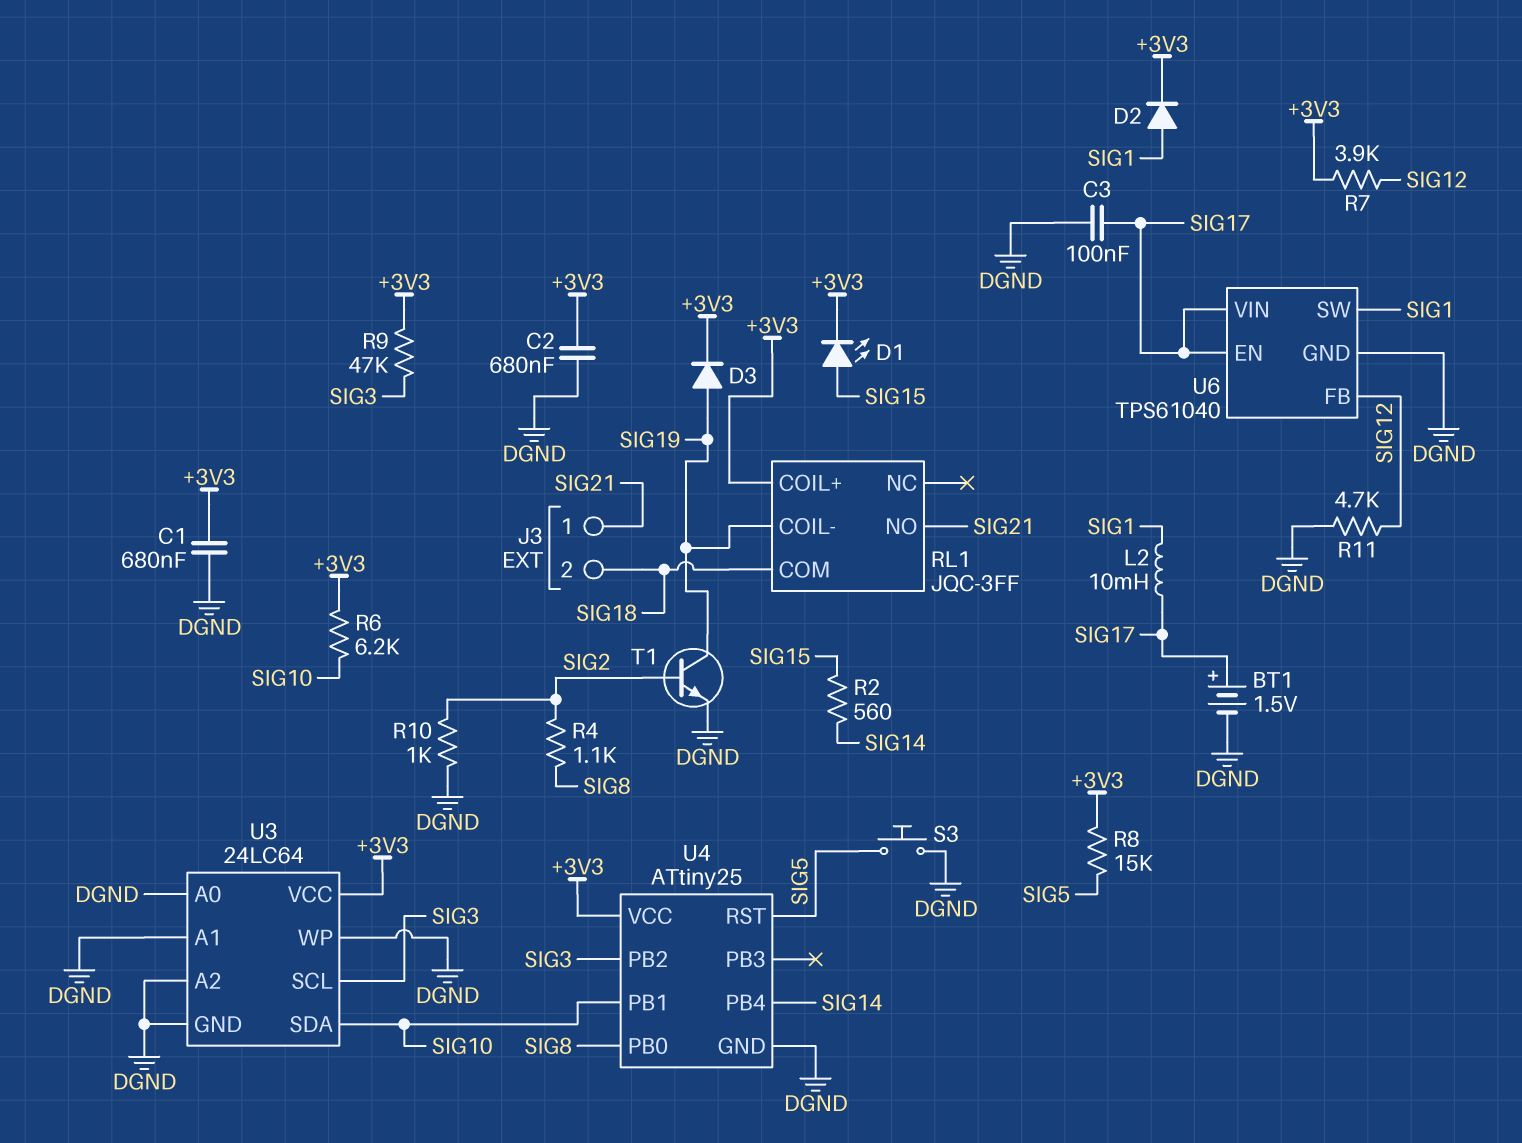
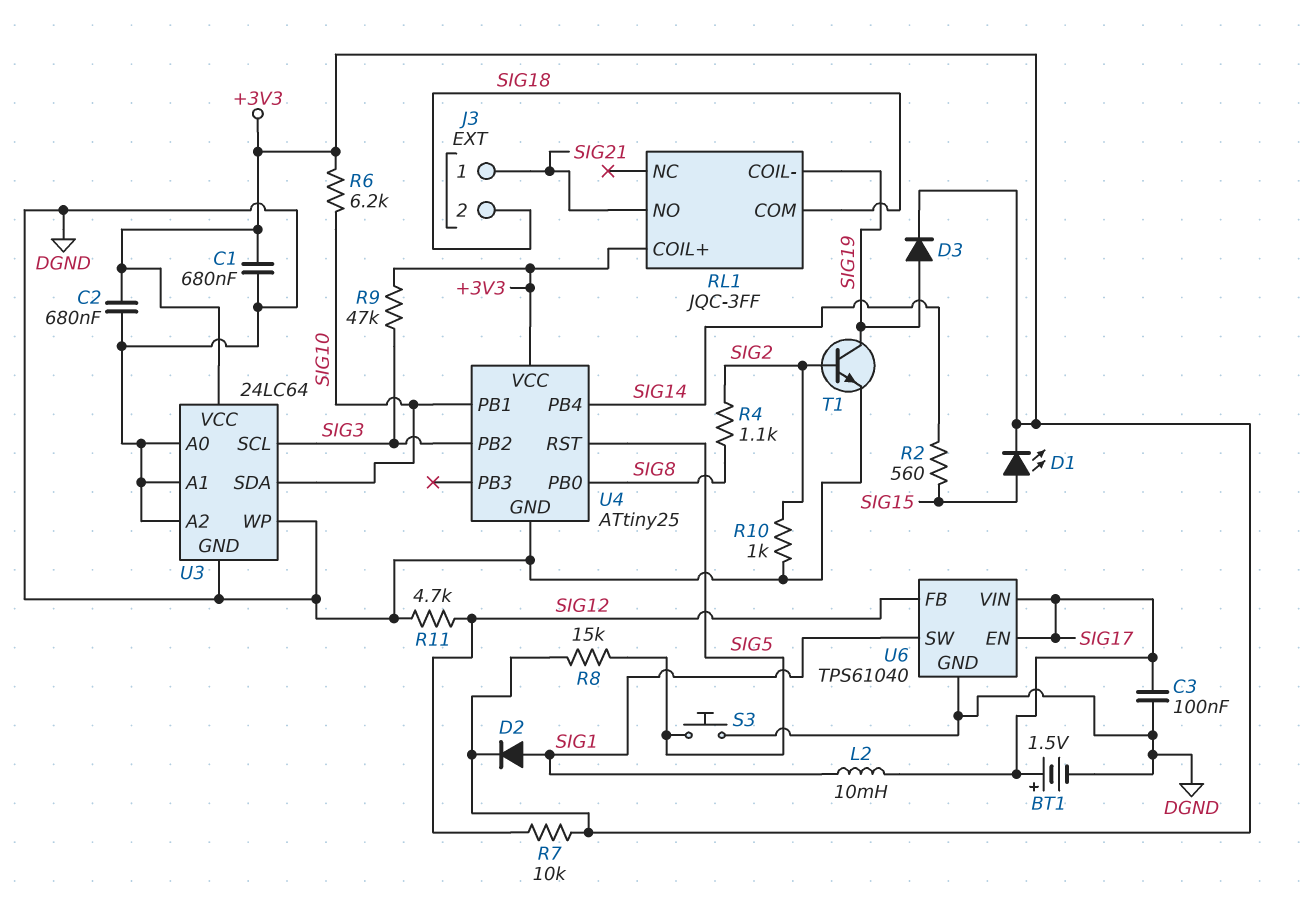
R7: 3.9k (+3V3, SIG12) -> 10k (+3V3, SIG12)

